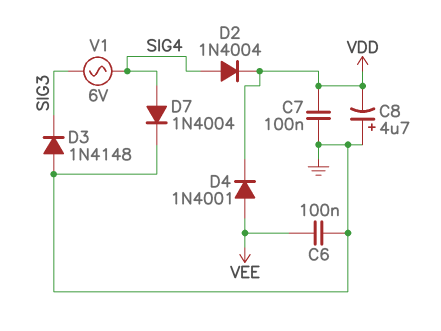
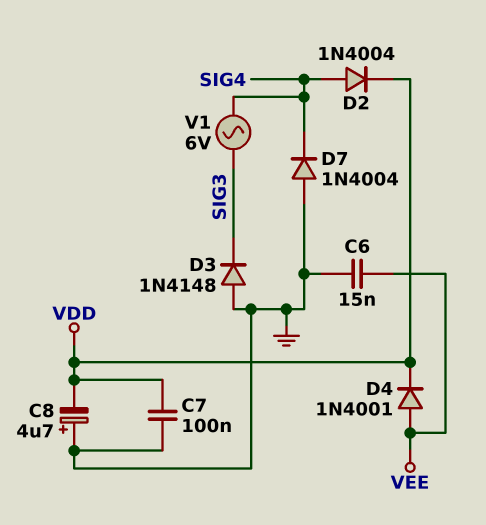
C6: 100nF (GND, VEE) -> 15nF (GND, VEE)
D7: diode 1N4004 (A SIG4, K GND) -> diode 1N4004 (A GND, K SIG4)

